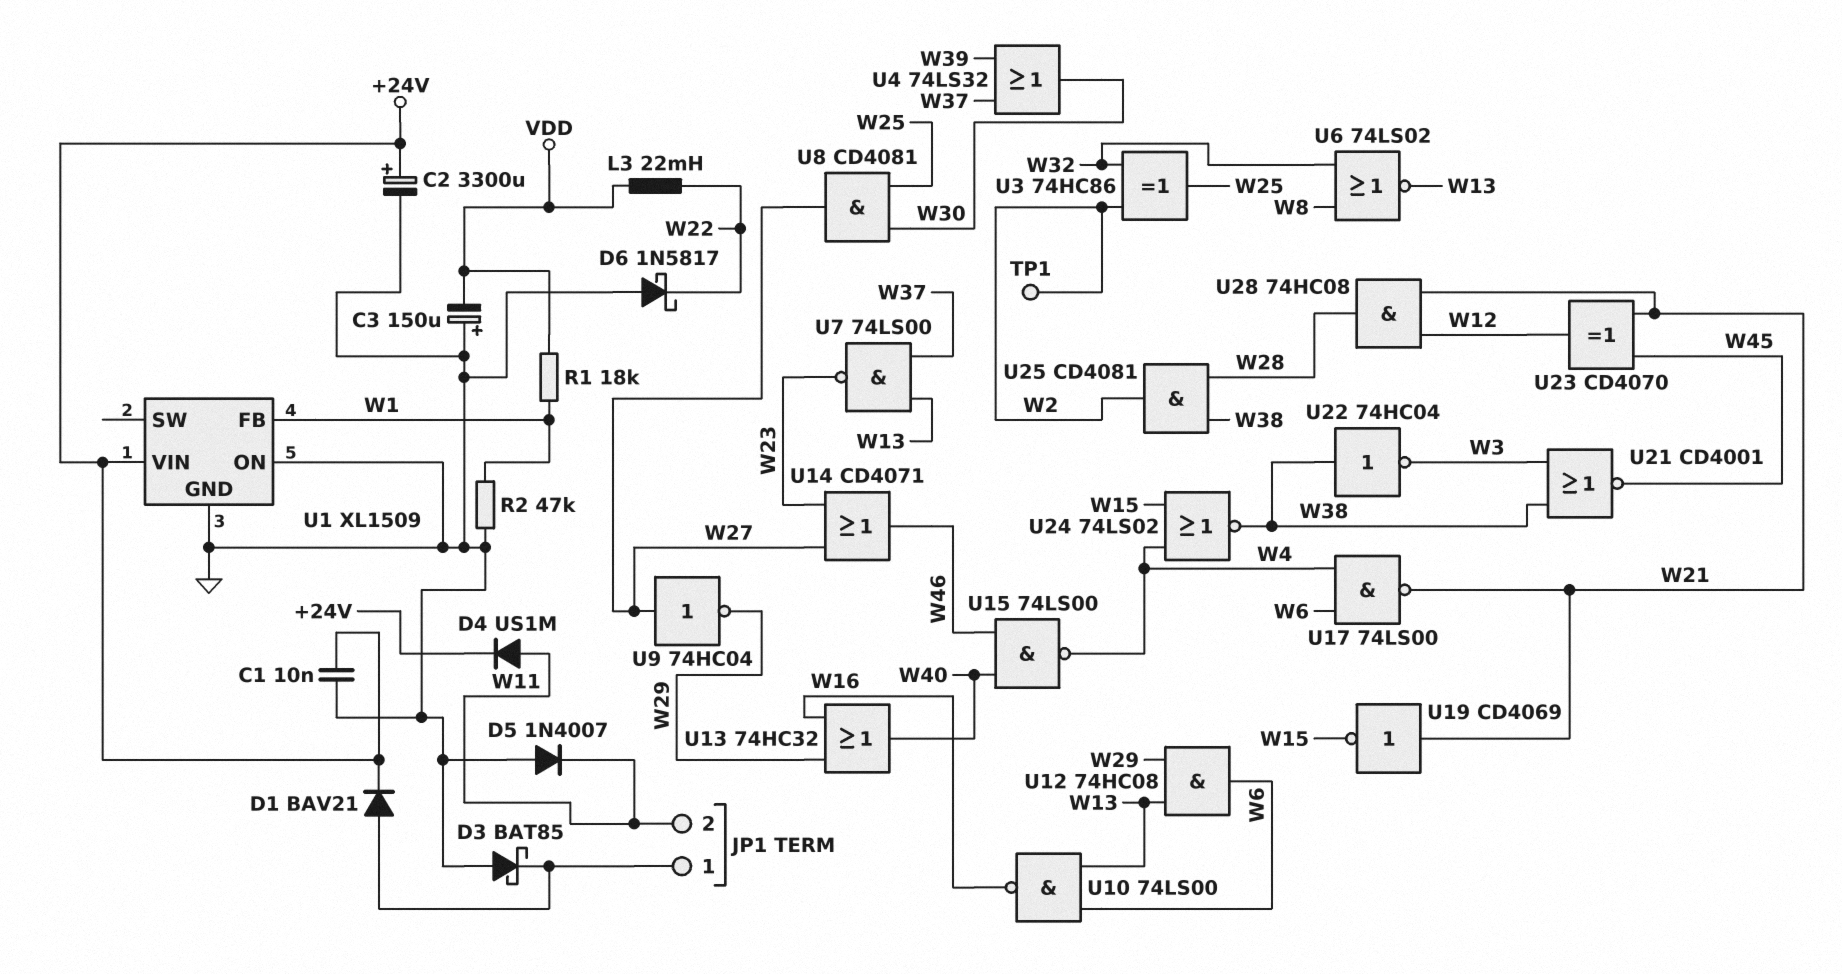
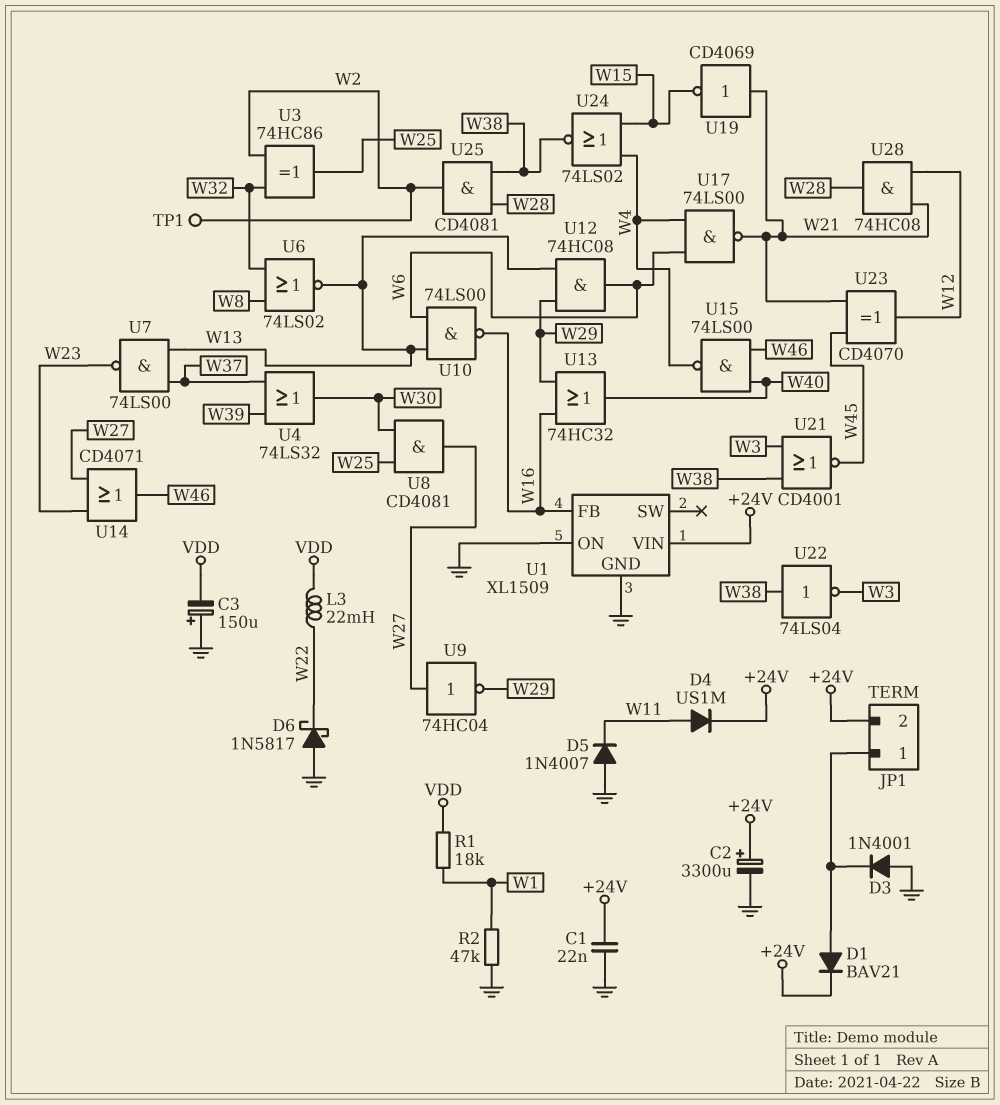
C1: 10nF (+24V, GND) -> 22nF (+24V, GND)
D3: schottky BAT85 (A GND, K JP1/1) -> diode 1N4001 (A GND, K JP1/1)
JP1 pin 2: W11 -> +24V
U1 pin FB: W1 -> W16
U22: NOT 74HC04 (in W38, out W3) -> NOT 74LS04 (in W38, out W3)

